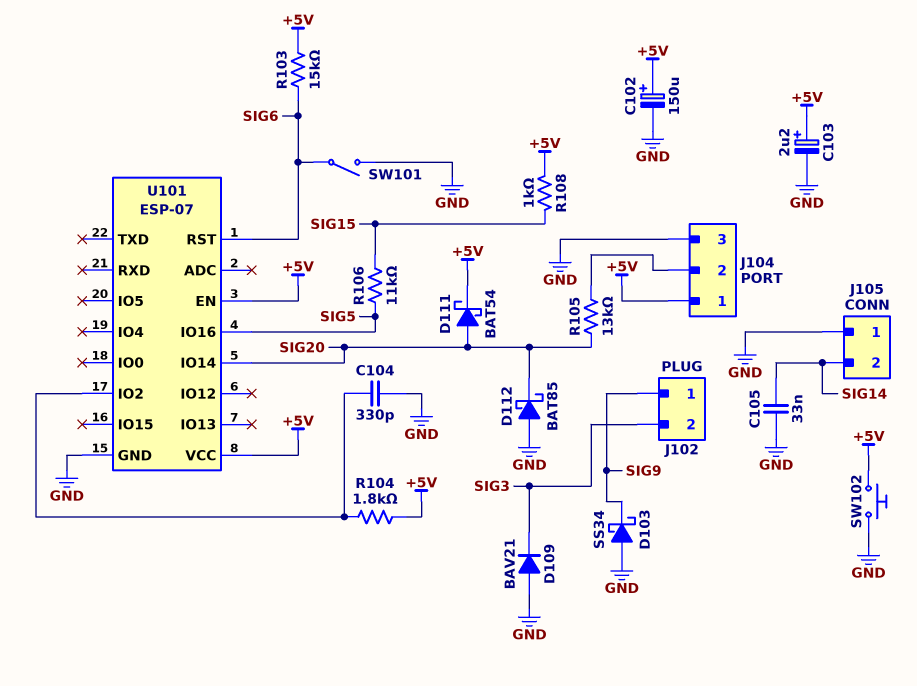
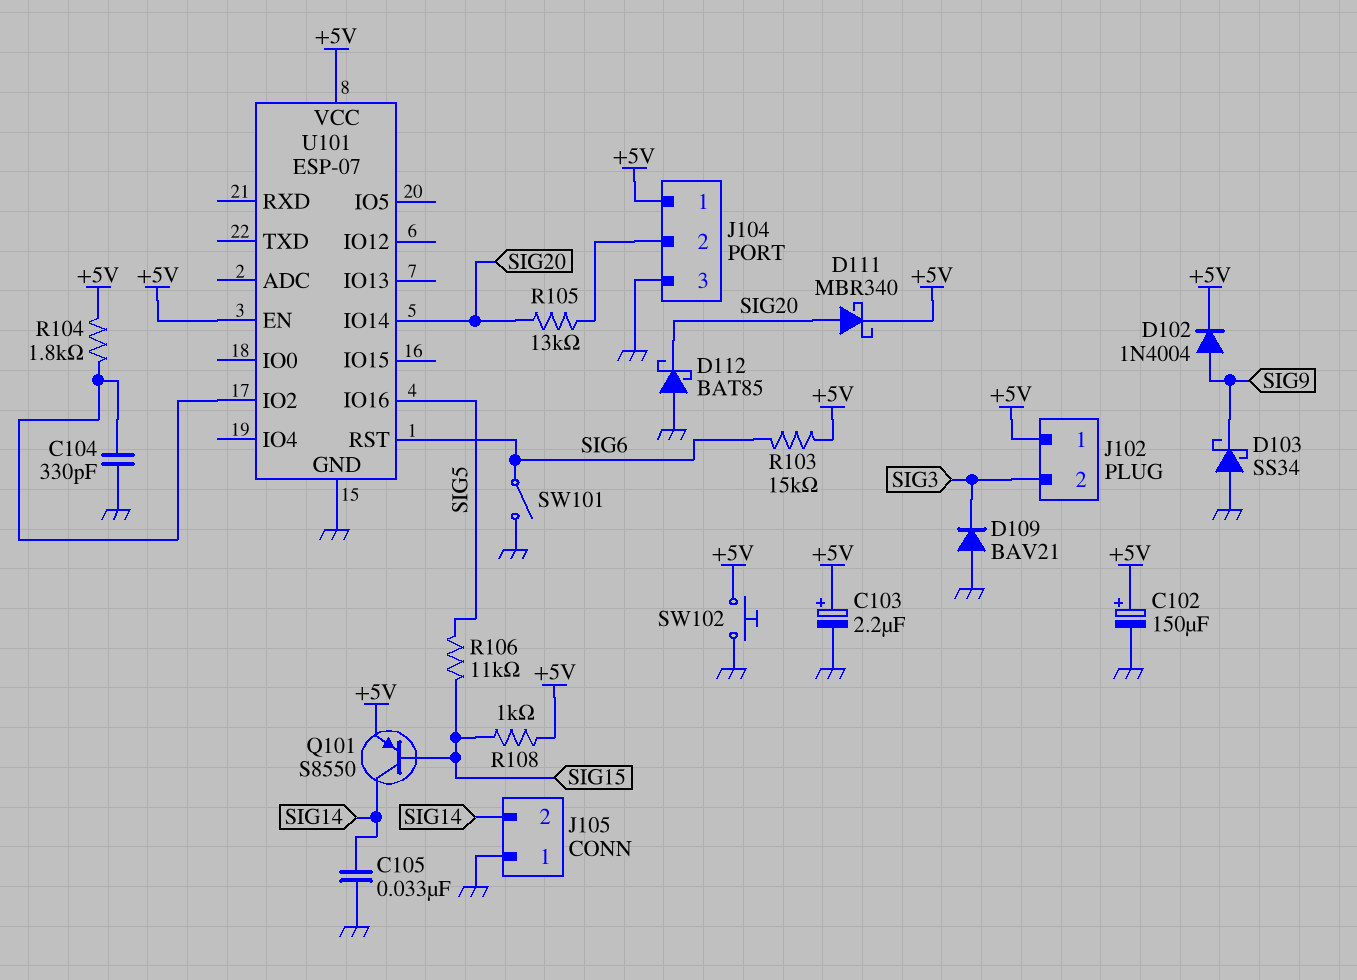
D102: none -> diode 1N4004 (A SIG9, K +5V)
D111: schottky BAT54 (A SIG20, K +5V) -> schottky MBR340 (A SIG20, K +5V)
J102 pin 1: SIG9 -> +5V
Q101: none -> PNP S8550 (B SIG15, C SIG14, E +5V)

